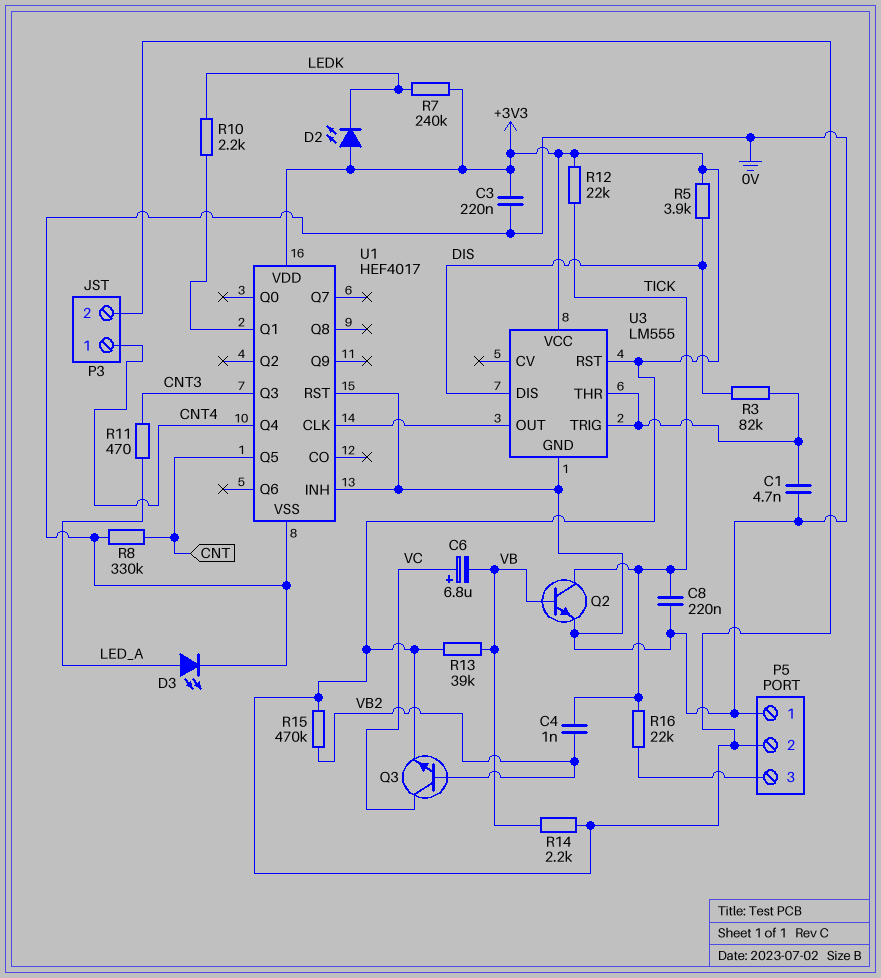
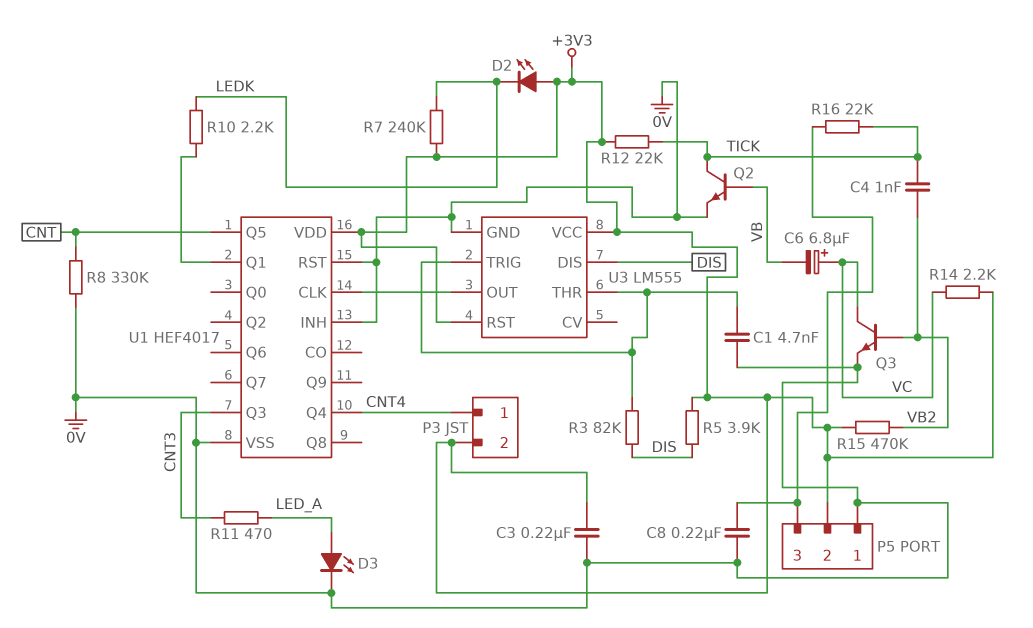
C8: 220nF (0V, TICK) -> 220nF (0V, P5/3)
Q3: NPN (B VB2, C VC, E +3V3) -> NPN (B VB2, C VC, E 0V)
R13: 39k (+3V3, VB) -> none
R14: 2.2k (+3V3, VB) -> 2.2k (+3V3, VC)

